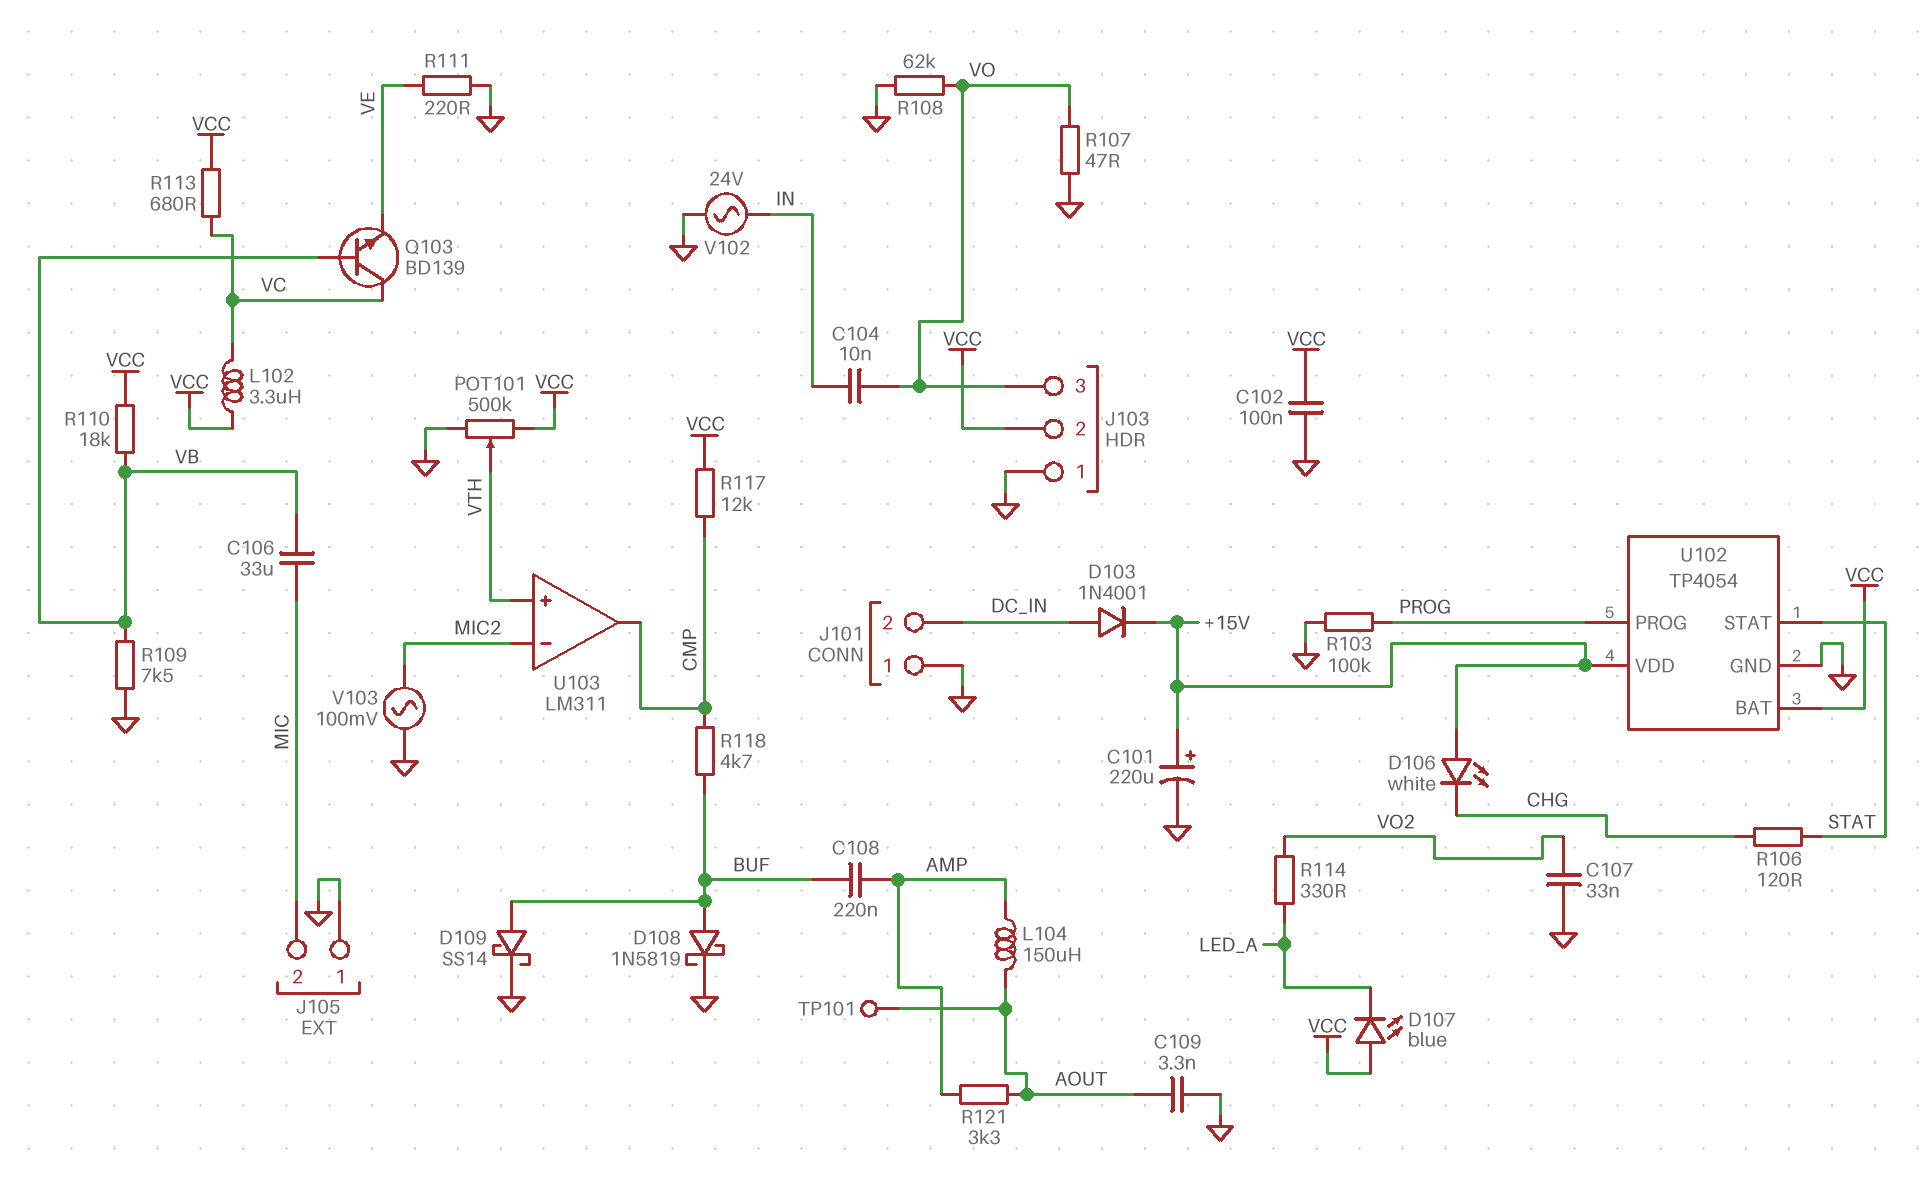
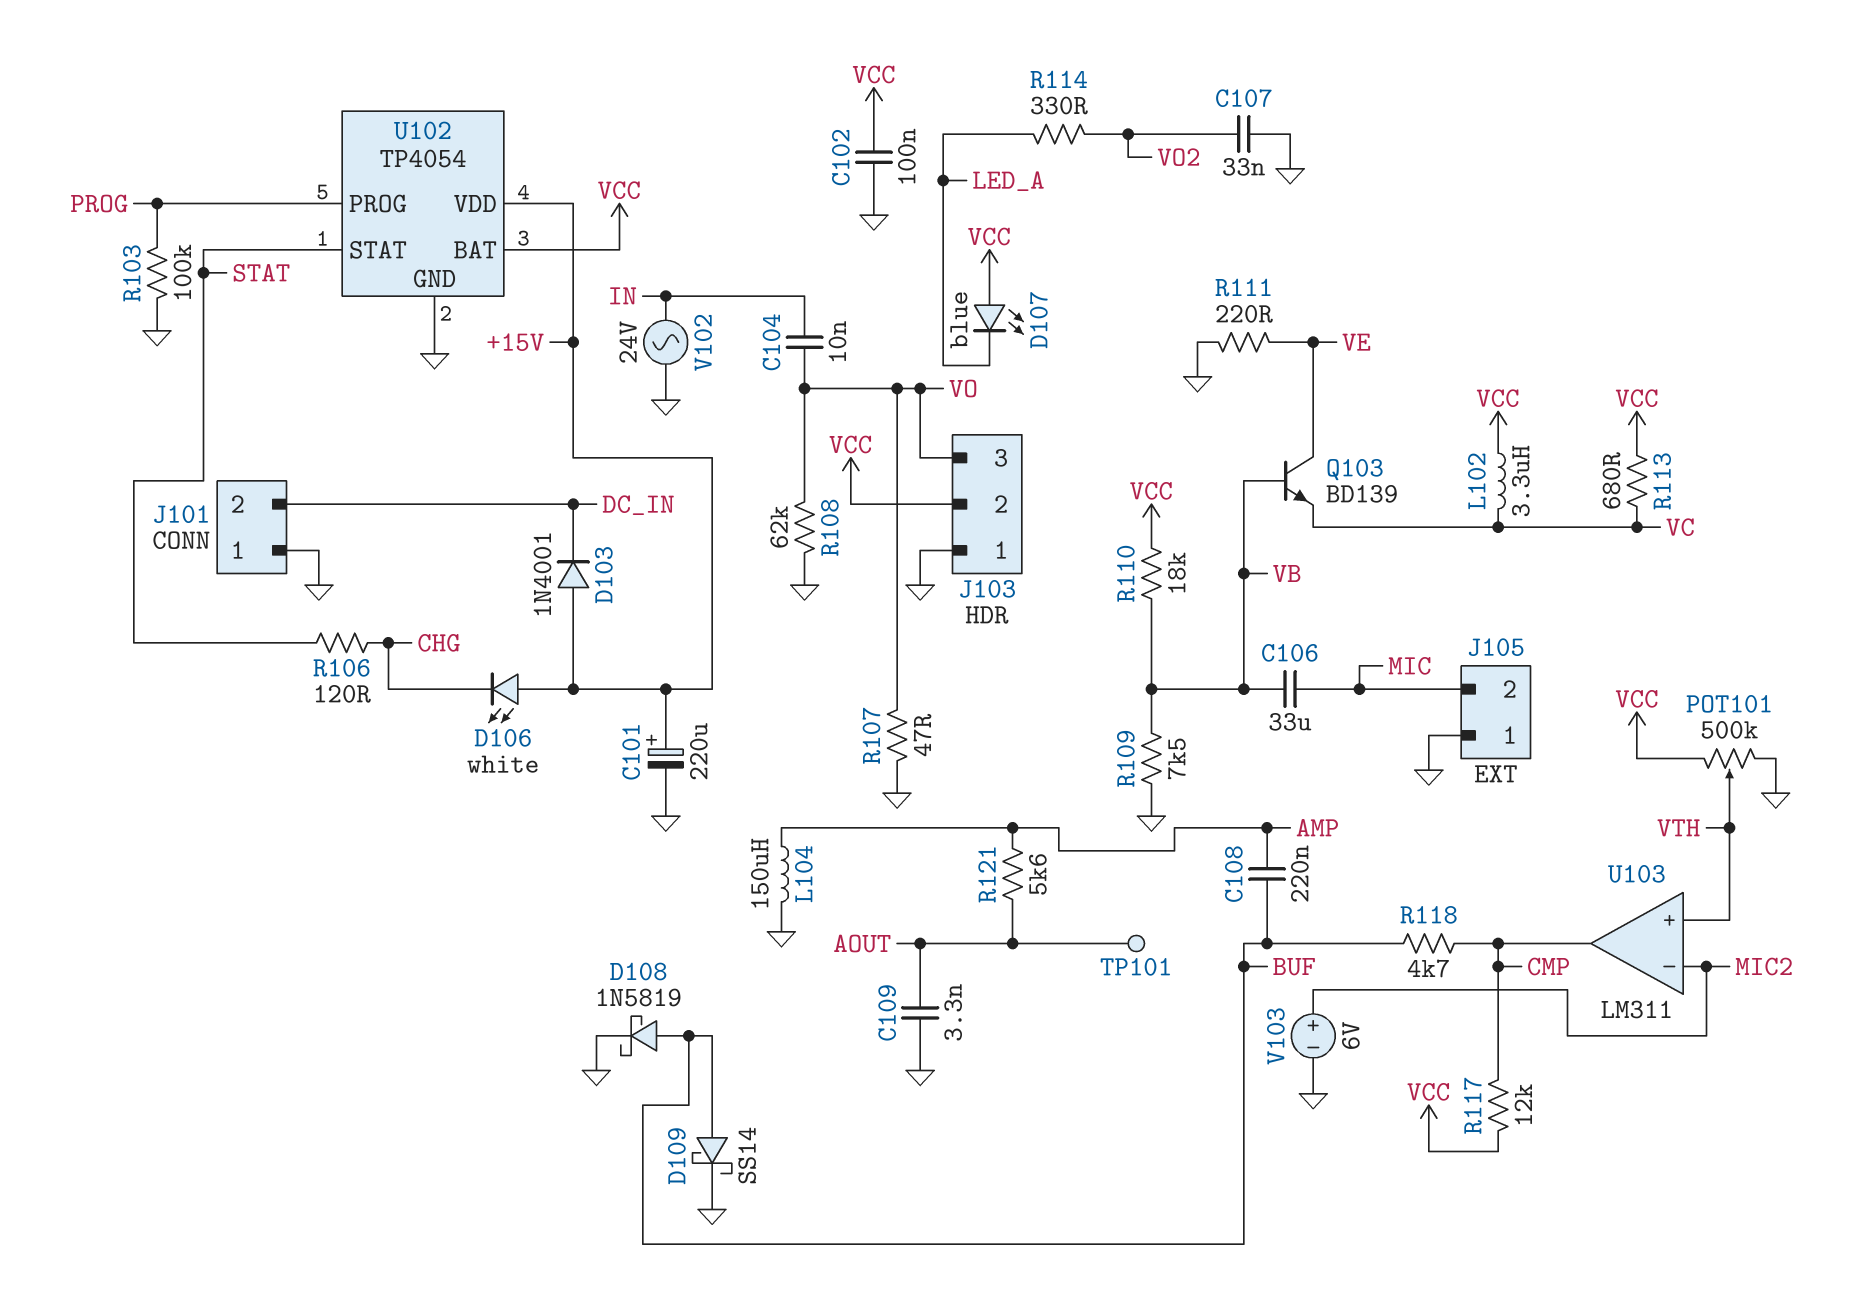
D103: diode 1N4001 (A DC_IN, K +15V) -> diode 1N4001 (A +15V, K DC_IN)
L104: 150uH (AMP, AOUT) -> 150uH (AMP, GND)
Q103: NPN BD139 (B VB, C VC, E VE) -> NPN BD139 (B VB, C VE, E VC)
R121: 3.3k (AMP, AOUT) -> 5.6k (AMP, AOUT)
V103: AC 100mV (GND, MIC2) -> 6V (plus MIC2, minus GND)

